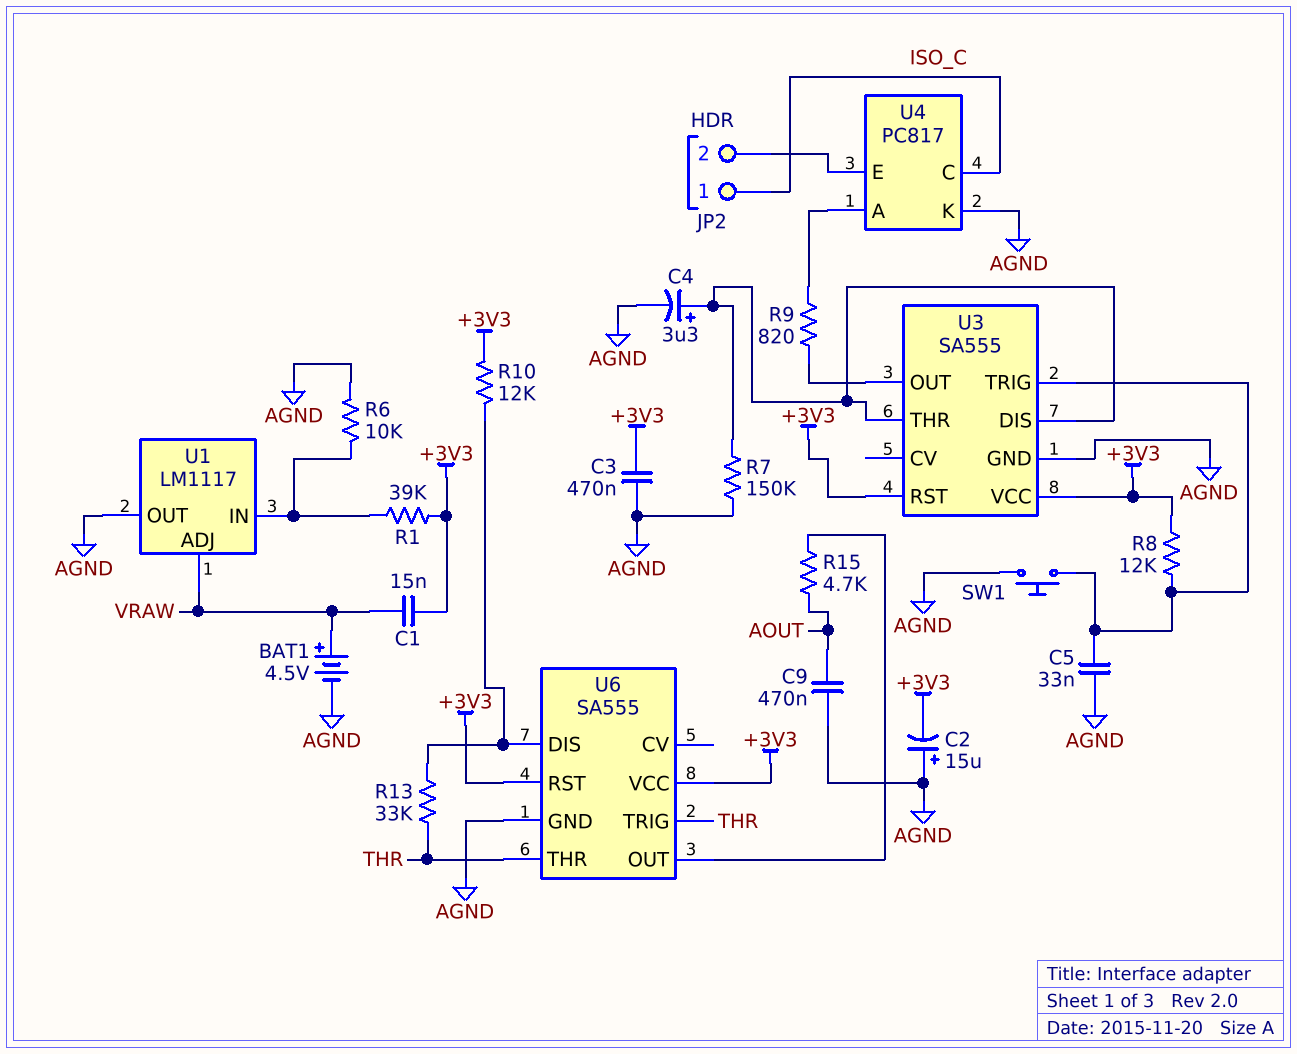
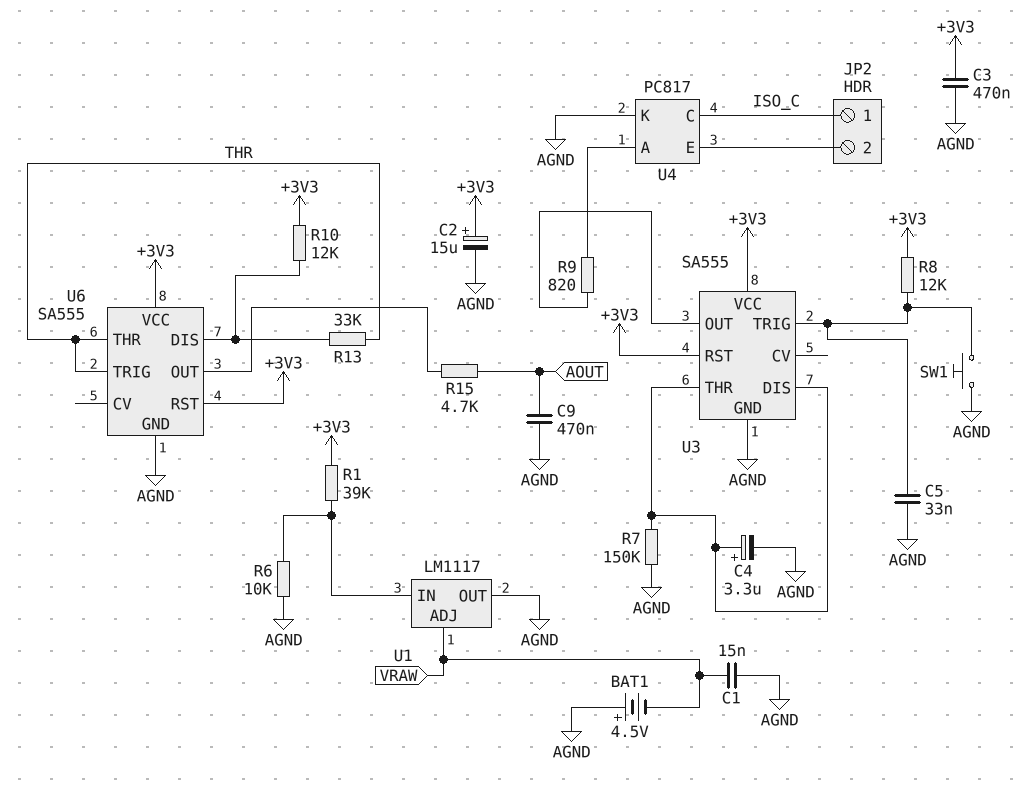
BAT1: 4.5V (plus VRAW, minus AGND) -> 4.5V (plus AGND, minus VRAW)
C1: 15nF (+3V3, VRAW) -> 15nF (AGND, VRAW)
C2: 15uF (plus AGND, minus +3V3) -> 15uF (plus +3V3, minus AGND)

